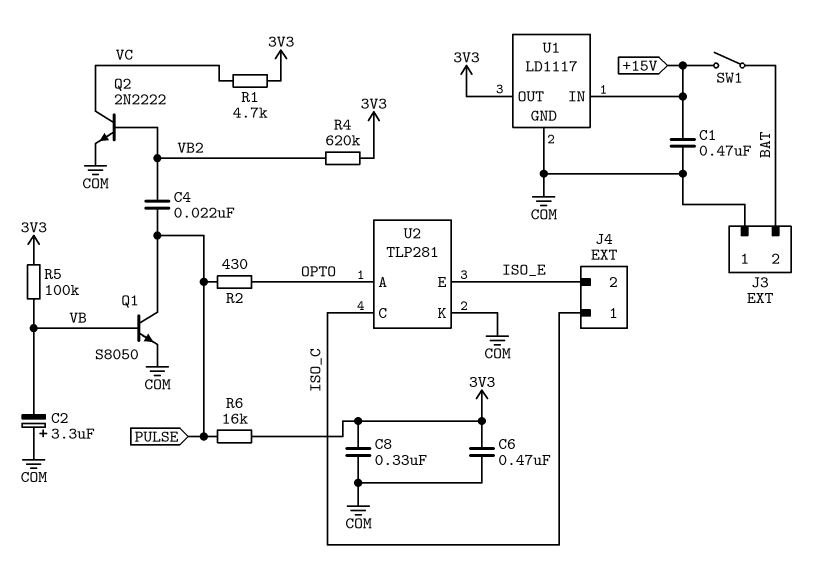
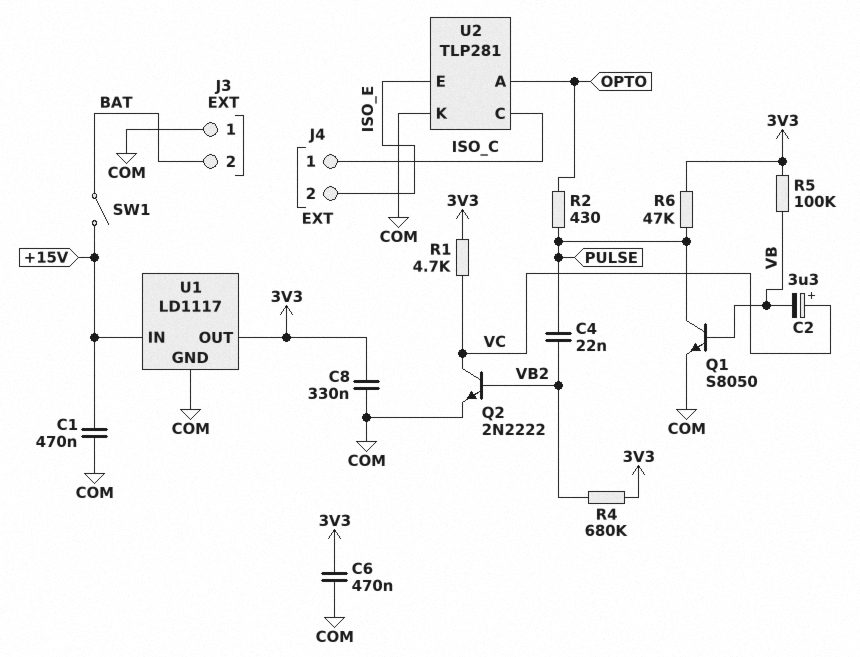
C2: 3.3uF (plus COM, minus VB) -> 3.3uF (plus VC, minus VB)
R4: 620k (3V3, VB2) -> 680k (3V3, VB2)
R6: 16k (3V3, PULSE) -> 47k (3V3, PULSE)

